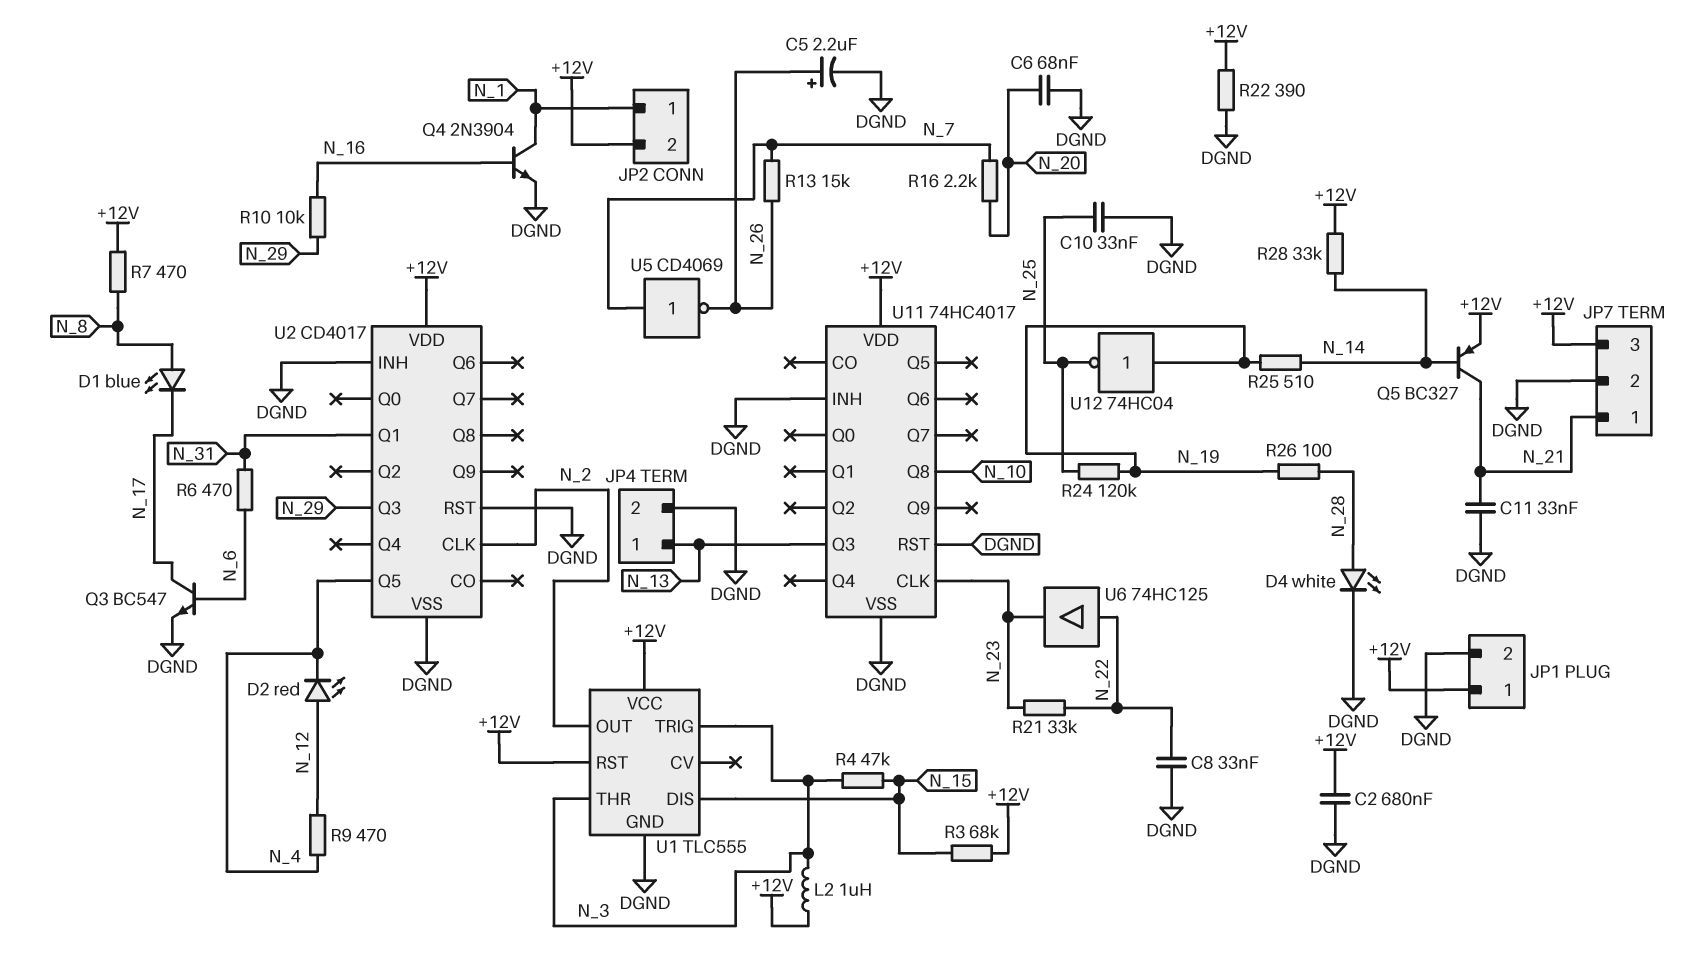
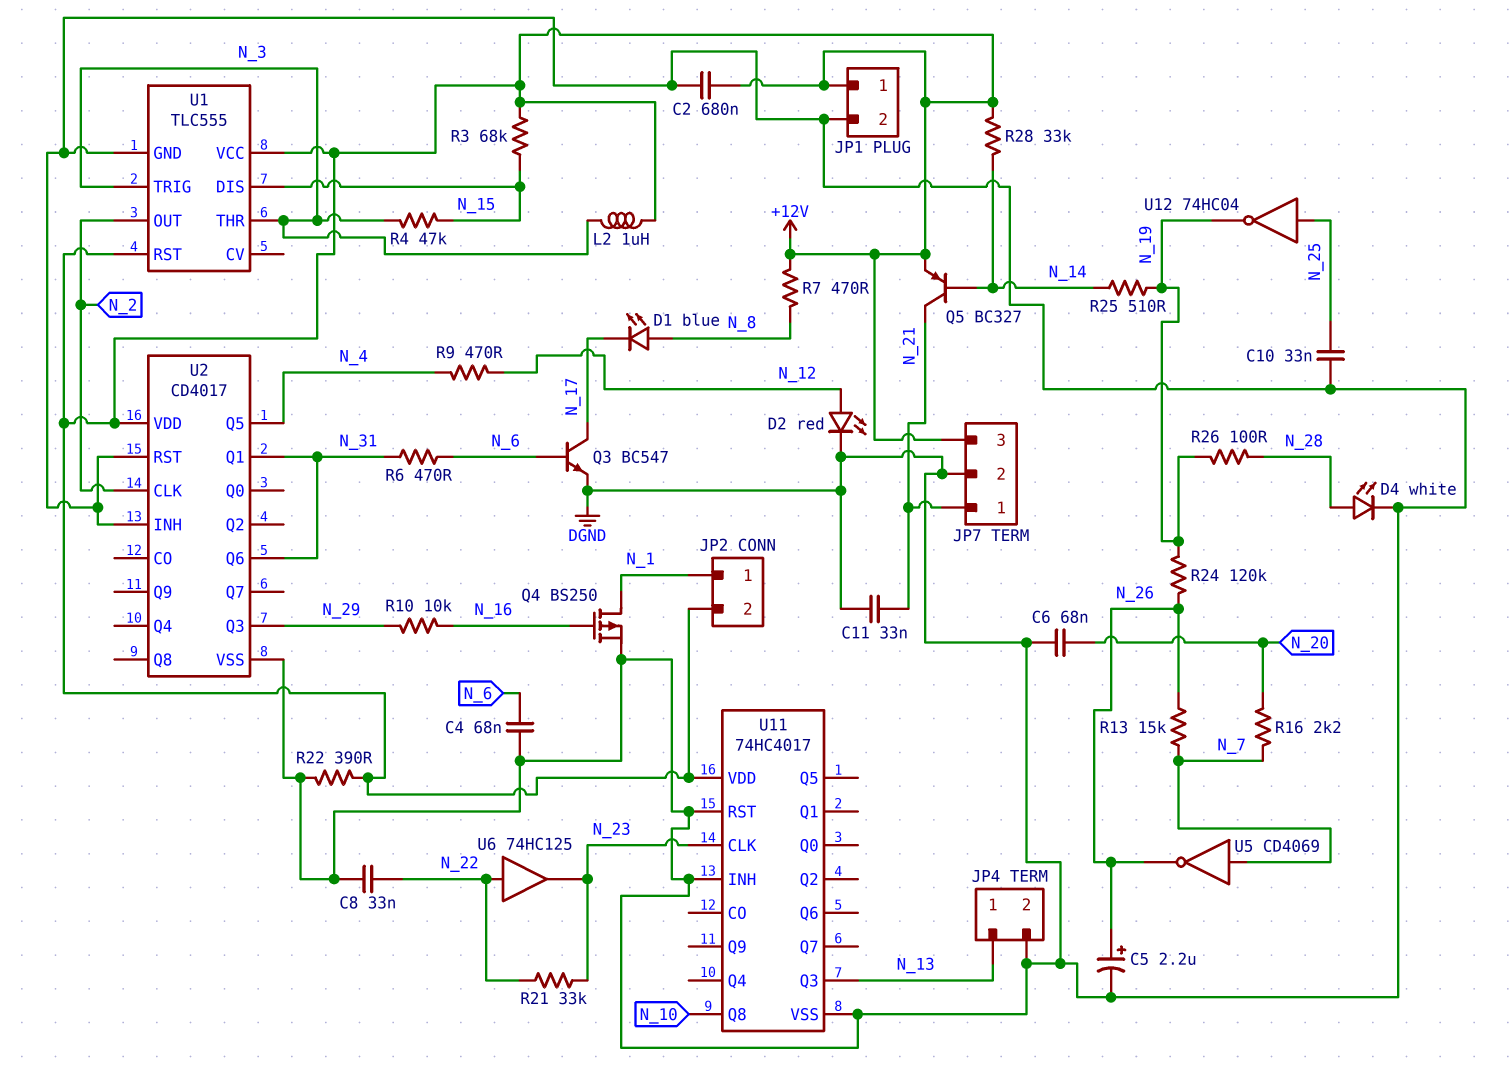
C4: none -> 68nF (DGND, N_6)
D2: LED red (A N_12, K N_4) -> LED red (A N_12, K DGND)
Q4: NPN 2N3904 (B N_16, C N_1, E DGND) -> PMOS BS250 (G N_16, D N_1, S DGND)
R24: 120k (N_19, N_25) -> 120k (N_19, N_26)
U2 pin Q6: none -> N_31
U12: NOT 74HC04 (in N_19, out N_25) -> NOT 74HC04 (in N_25, out N_19)

